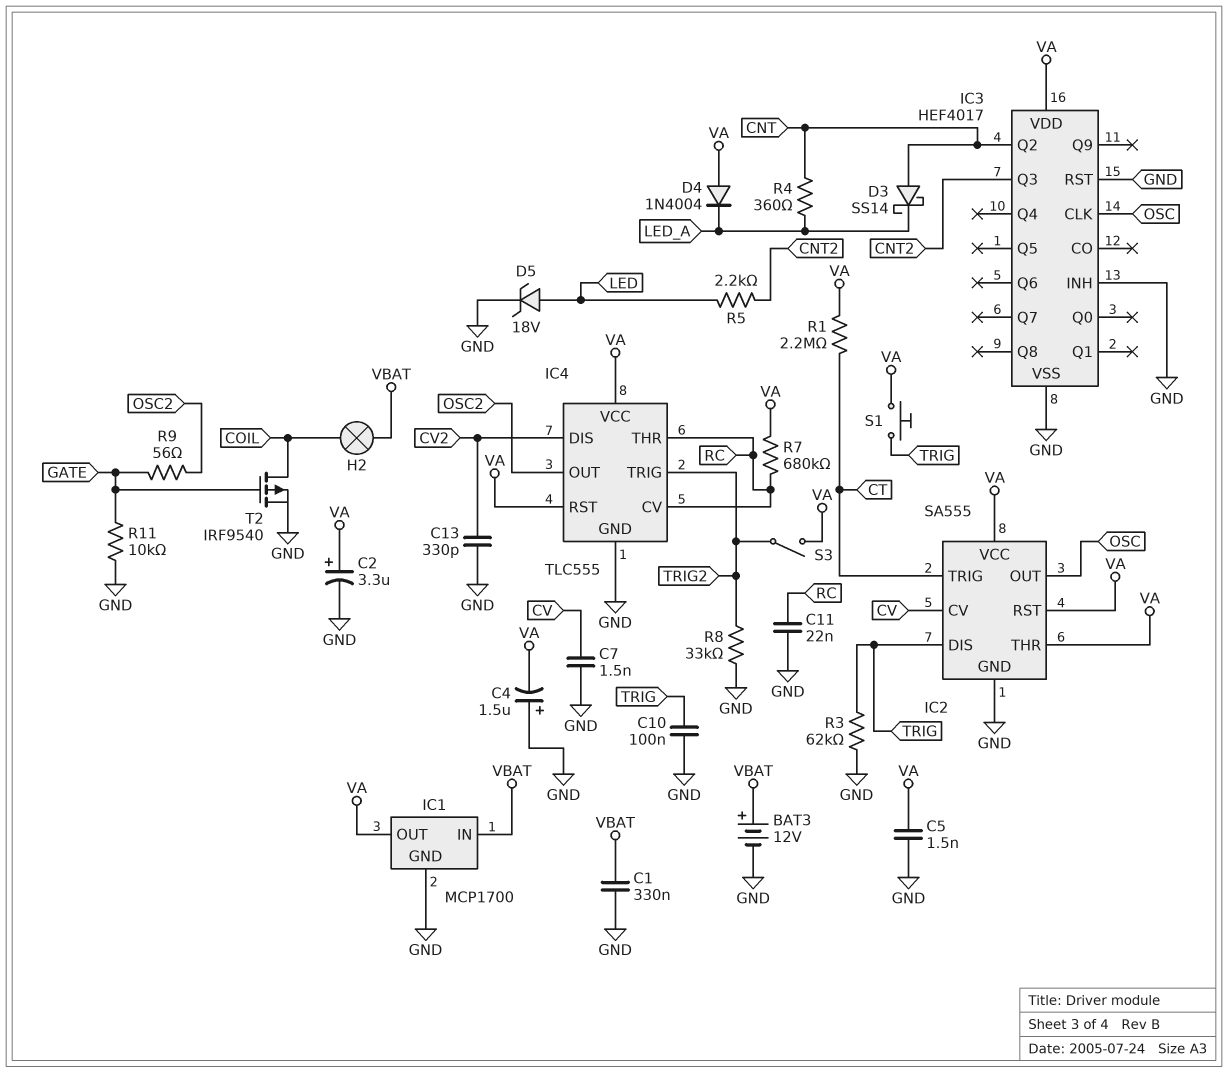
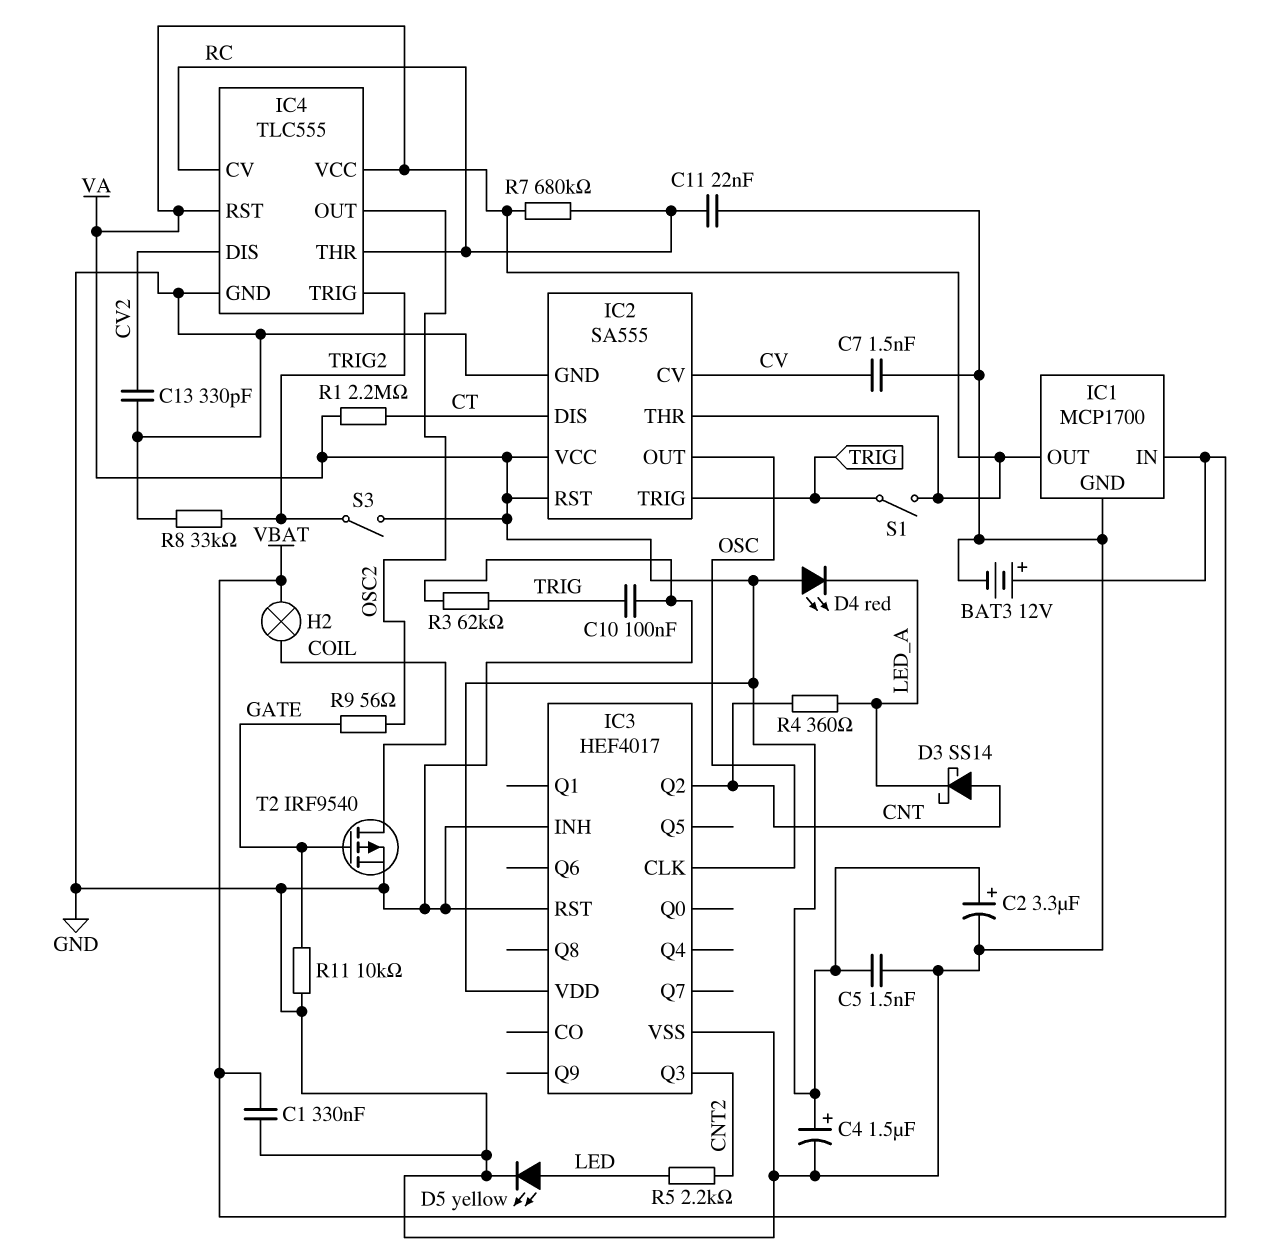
C4: 1.5uF (plus GND, minus VA) -> 1.5uF (plus VA, minus GND)
D4: diode 1N4004 (A VA, K LED_A) -> LED red (A VA, K LED_A)
D5: zener 18V (A LED, K GND) -> LED yellow (A LED, K GND)
IC2 pin DIS: TRIG -> CT
IC2 pin TRIG: CT -> TRIG
S1: button (TRIG, VA) -> switch (TRIG, VA)

